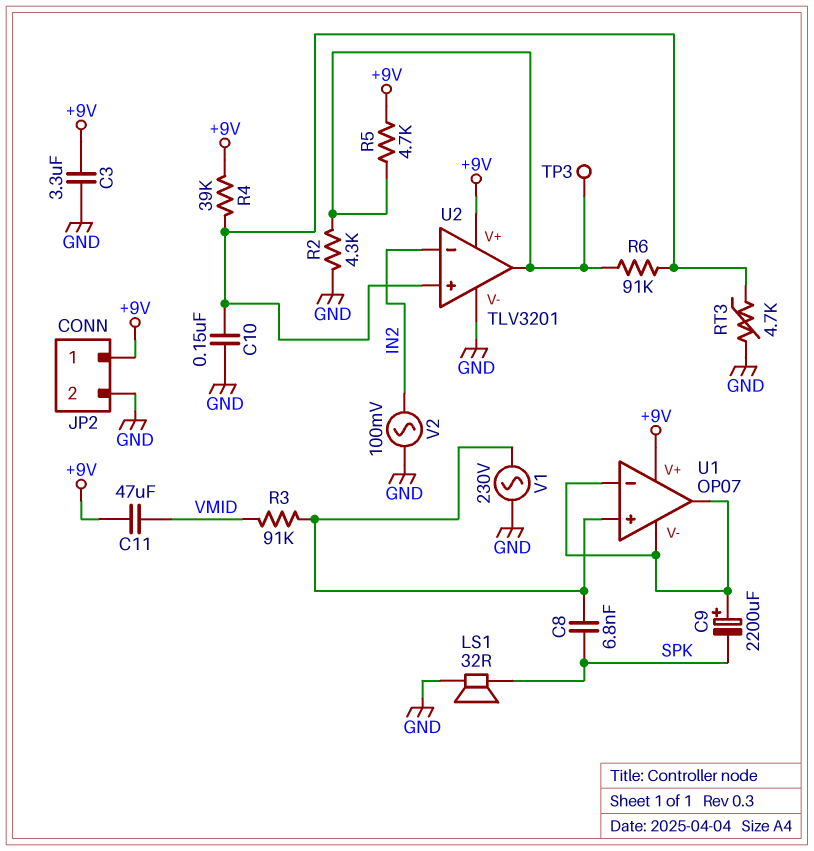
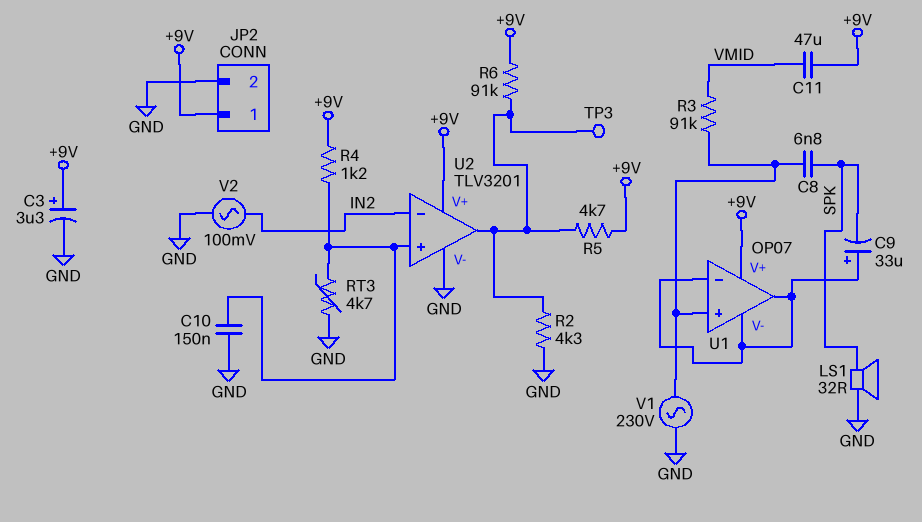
C3: 3.3uF (+9V, GND) -> 3.3uF (plus +9V, minus GND)
C9: 2200uF (plus U1/V-, minus SPK) -> 33uF (plus U1/V-, minus SPK)
R4: 39k (+9V, U2/in+) -> 1.2k (+9V, U2/in+)
R6: 91k (U2/in+, U2/out) -> 91k (+9V, U2/out)

